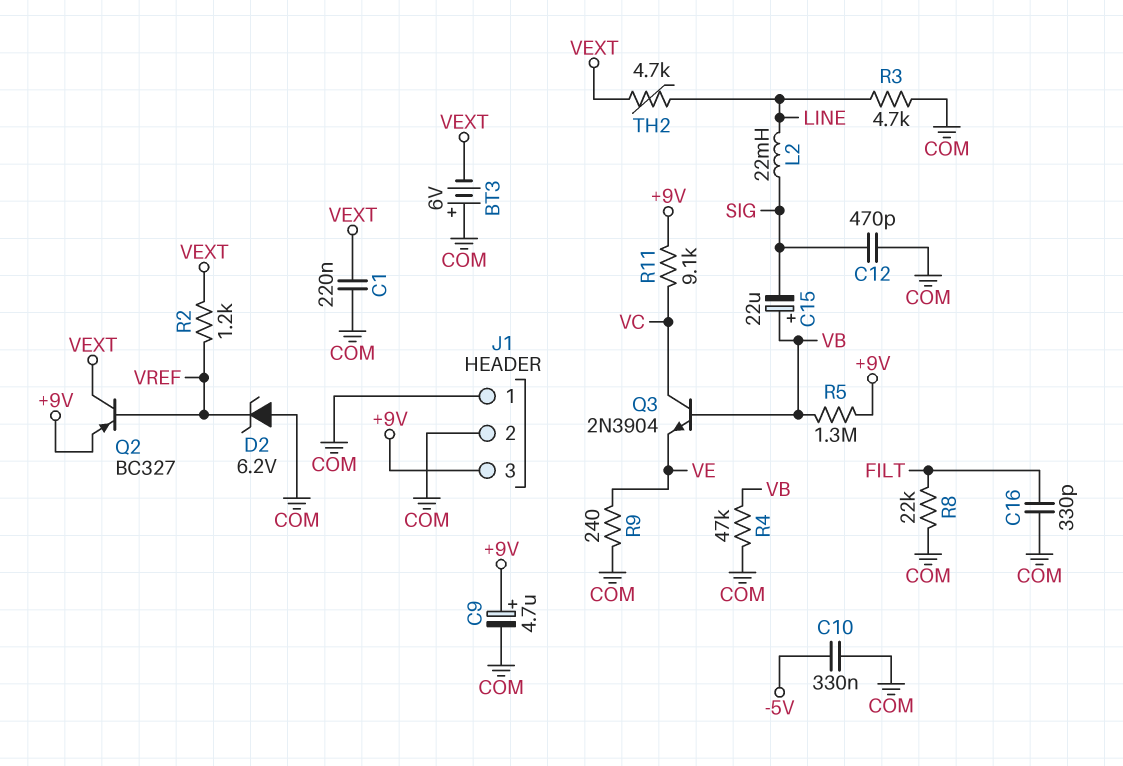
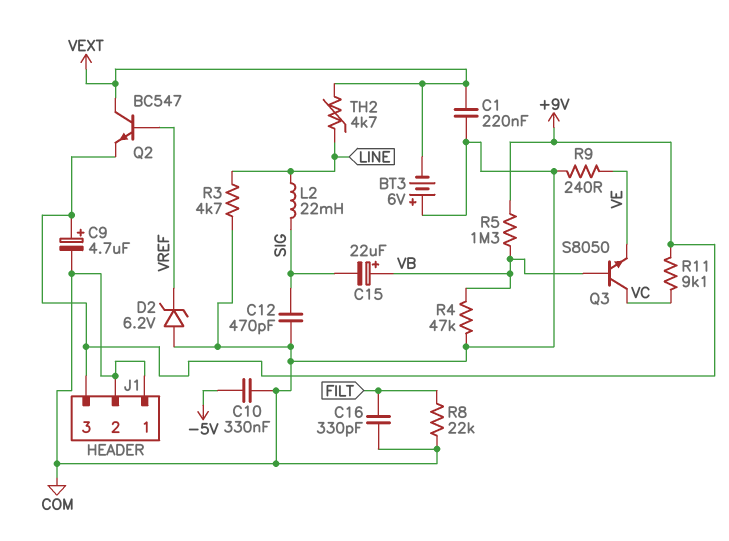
Q2: PNP BC327 (B VREF, C VEXT, E +9V) -> NPN BC547 (B VREF, C VEXT, E +9V)
Q3: NPN 2N3904 (B VB, C VC, E VE) -> NPN S8050 (B VB, C VC, E VE)
R2: 1.2k (VEXT, VREF) -> none

